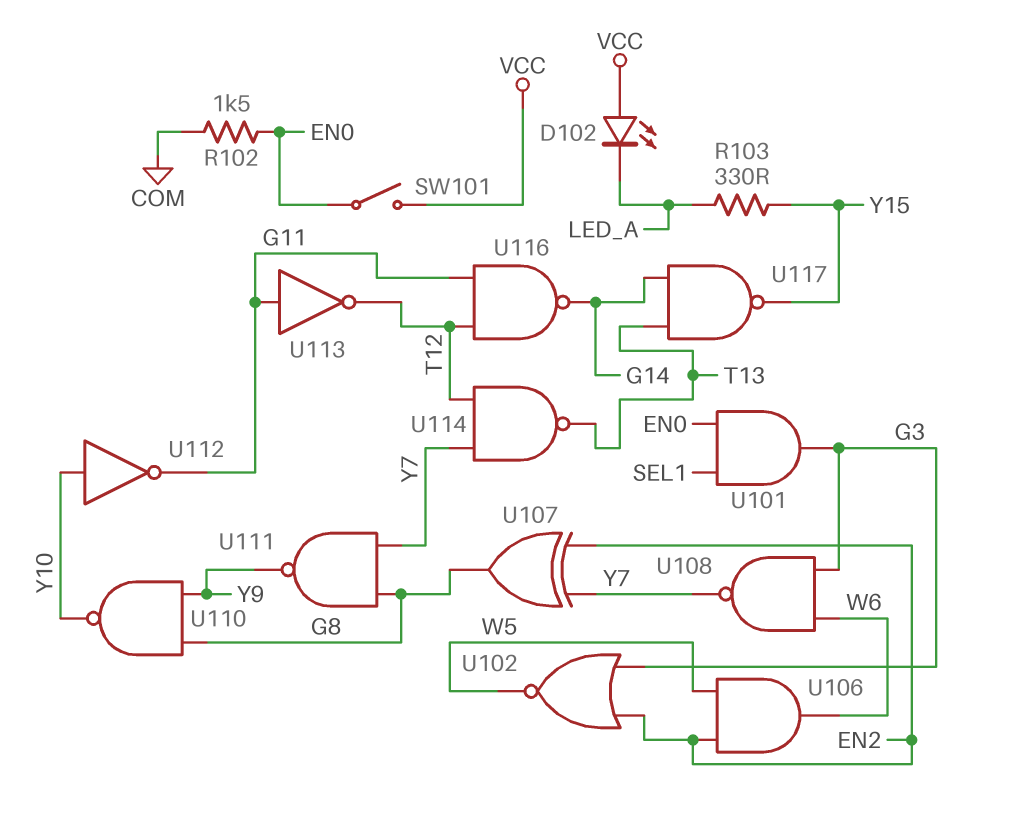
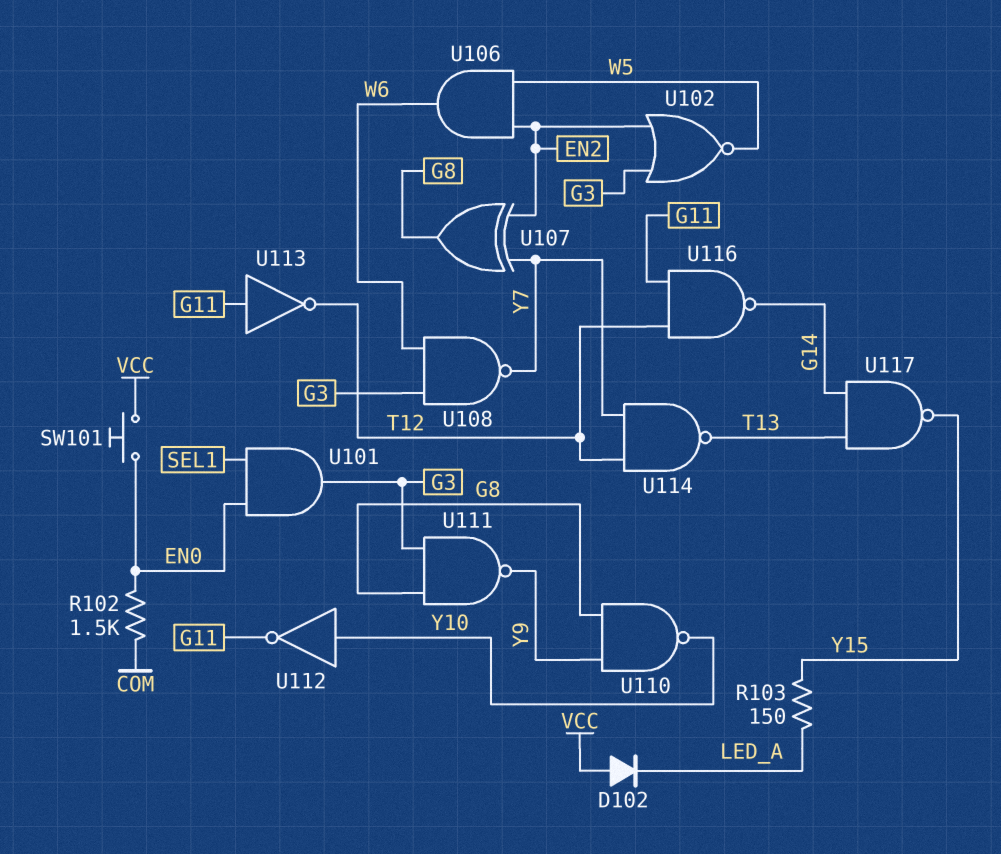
D102: LED (A VCC, K LED_A) -> diode (A VCC, K LED_A)
R103: 330 (LED_A, Y15) -> 150 (LED_A, Y15)
SW101: switch (EN0, VCC) -> button (EN0, VCC)
U111: NAND (in G8, in Y7, out Y9) -> NAND (in G3, in G8, out Y9)

